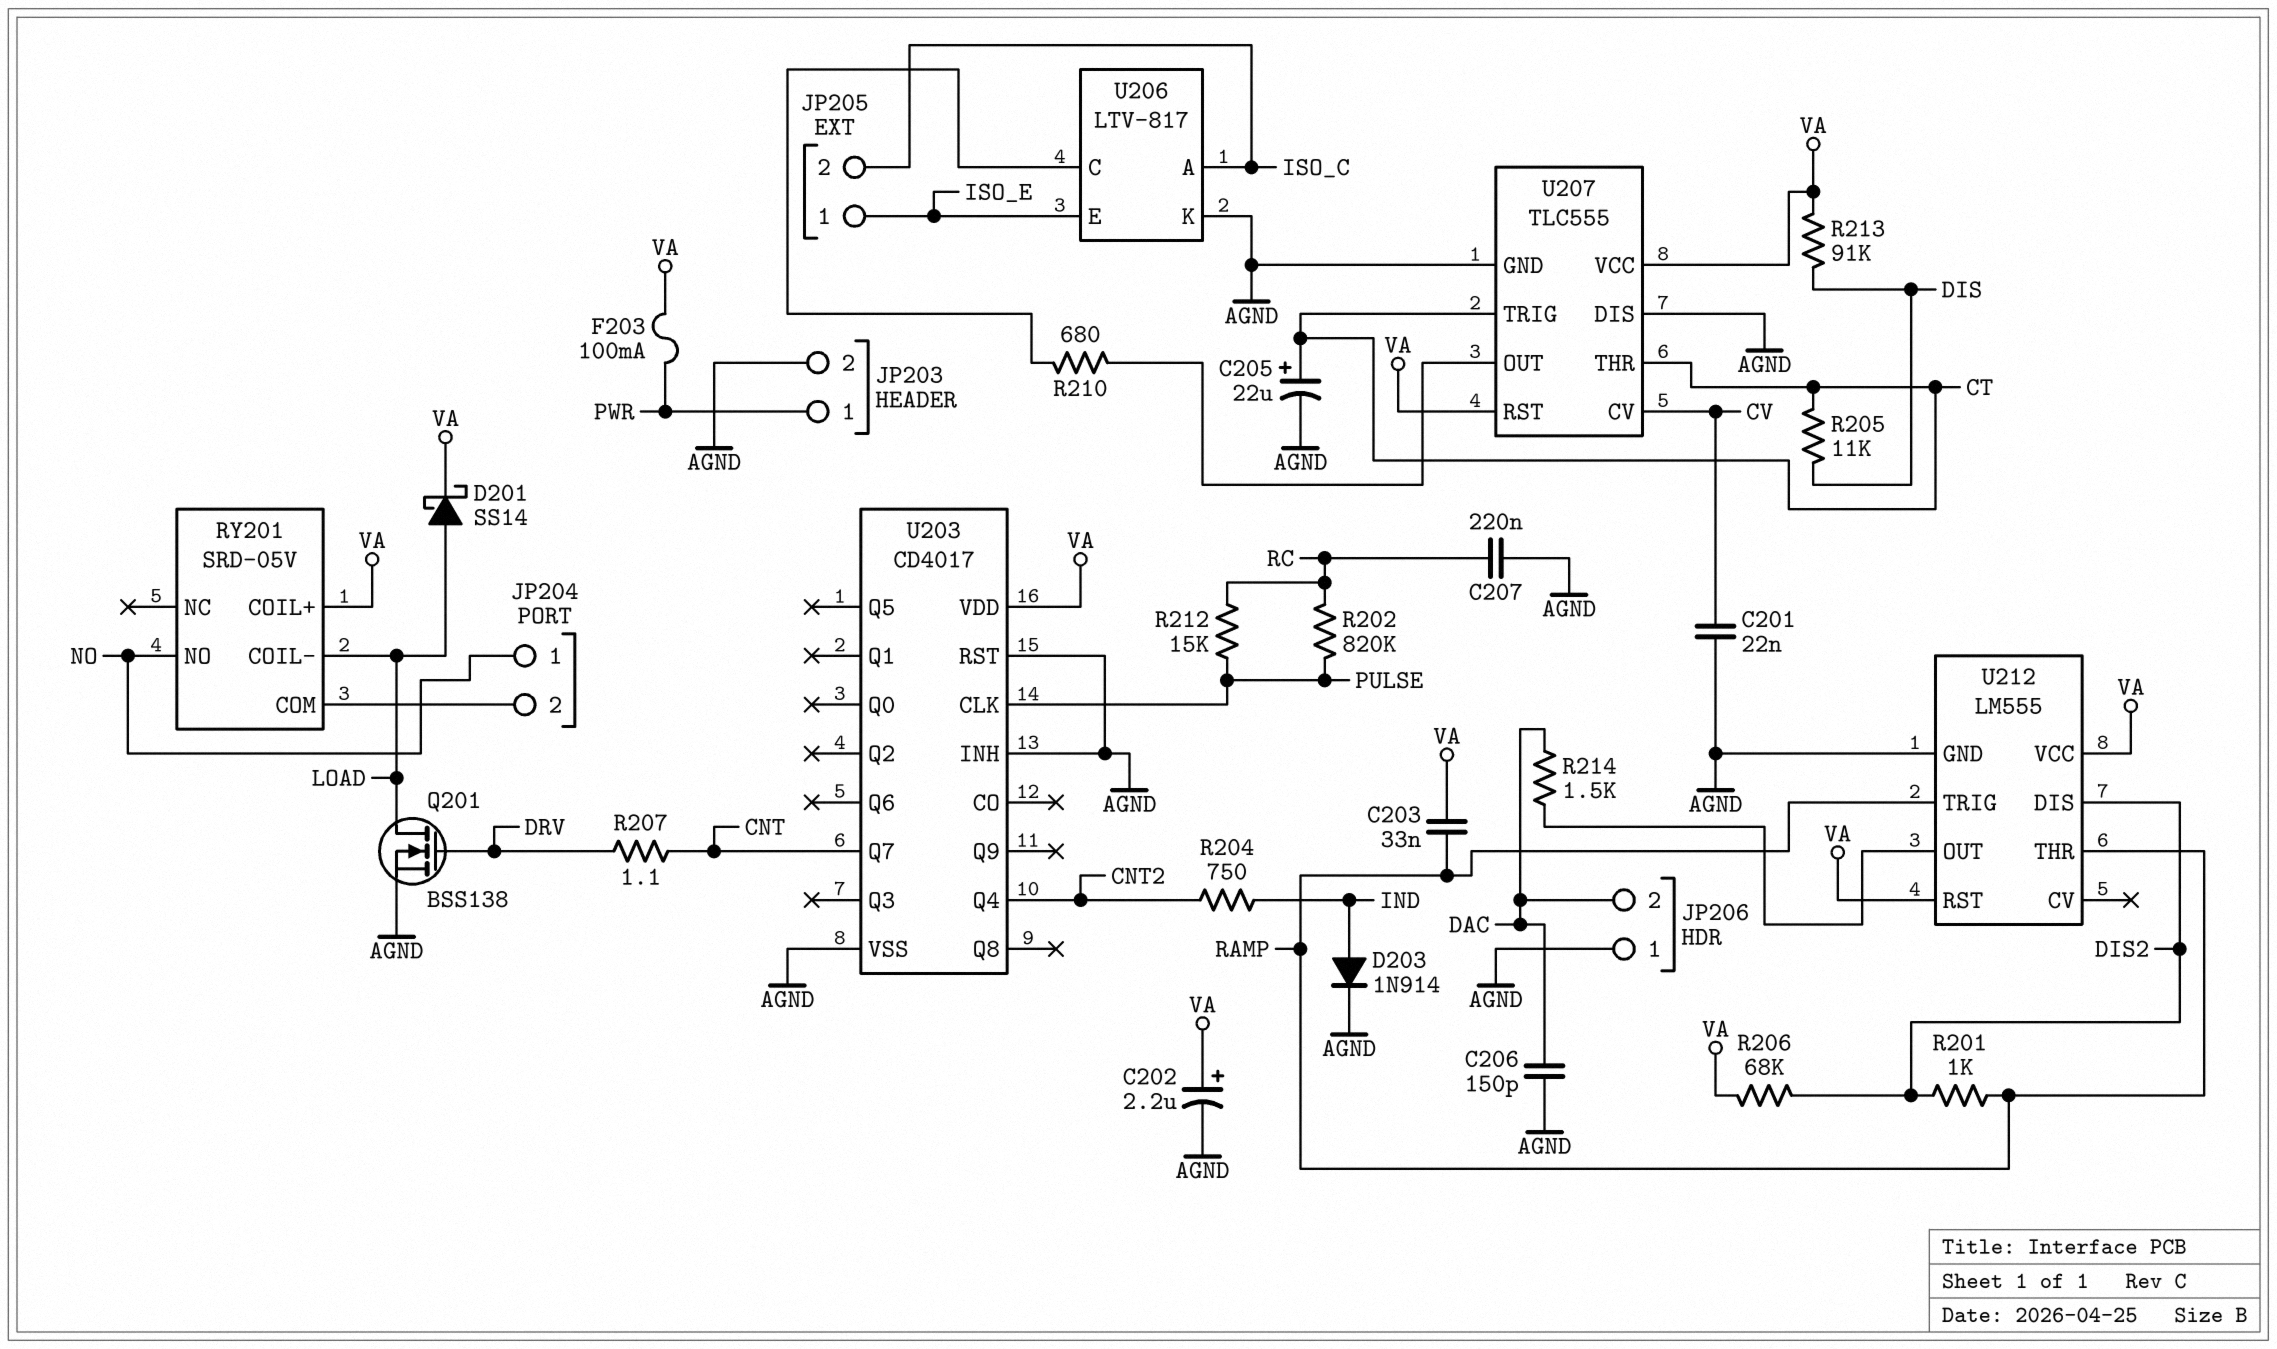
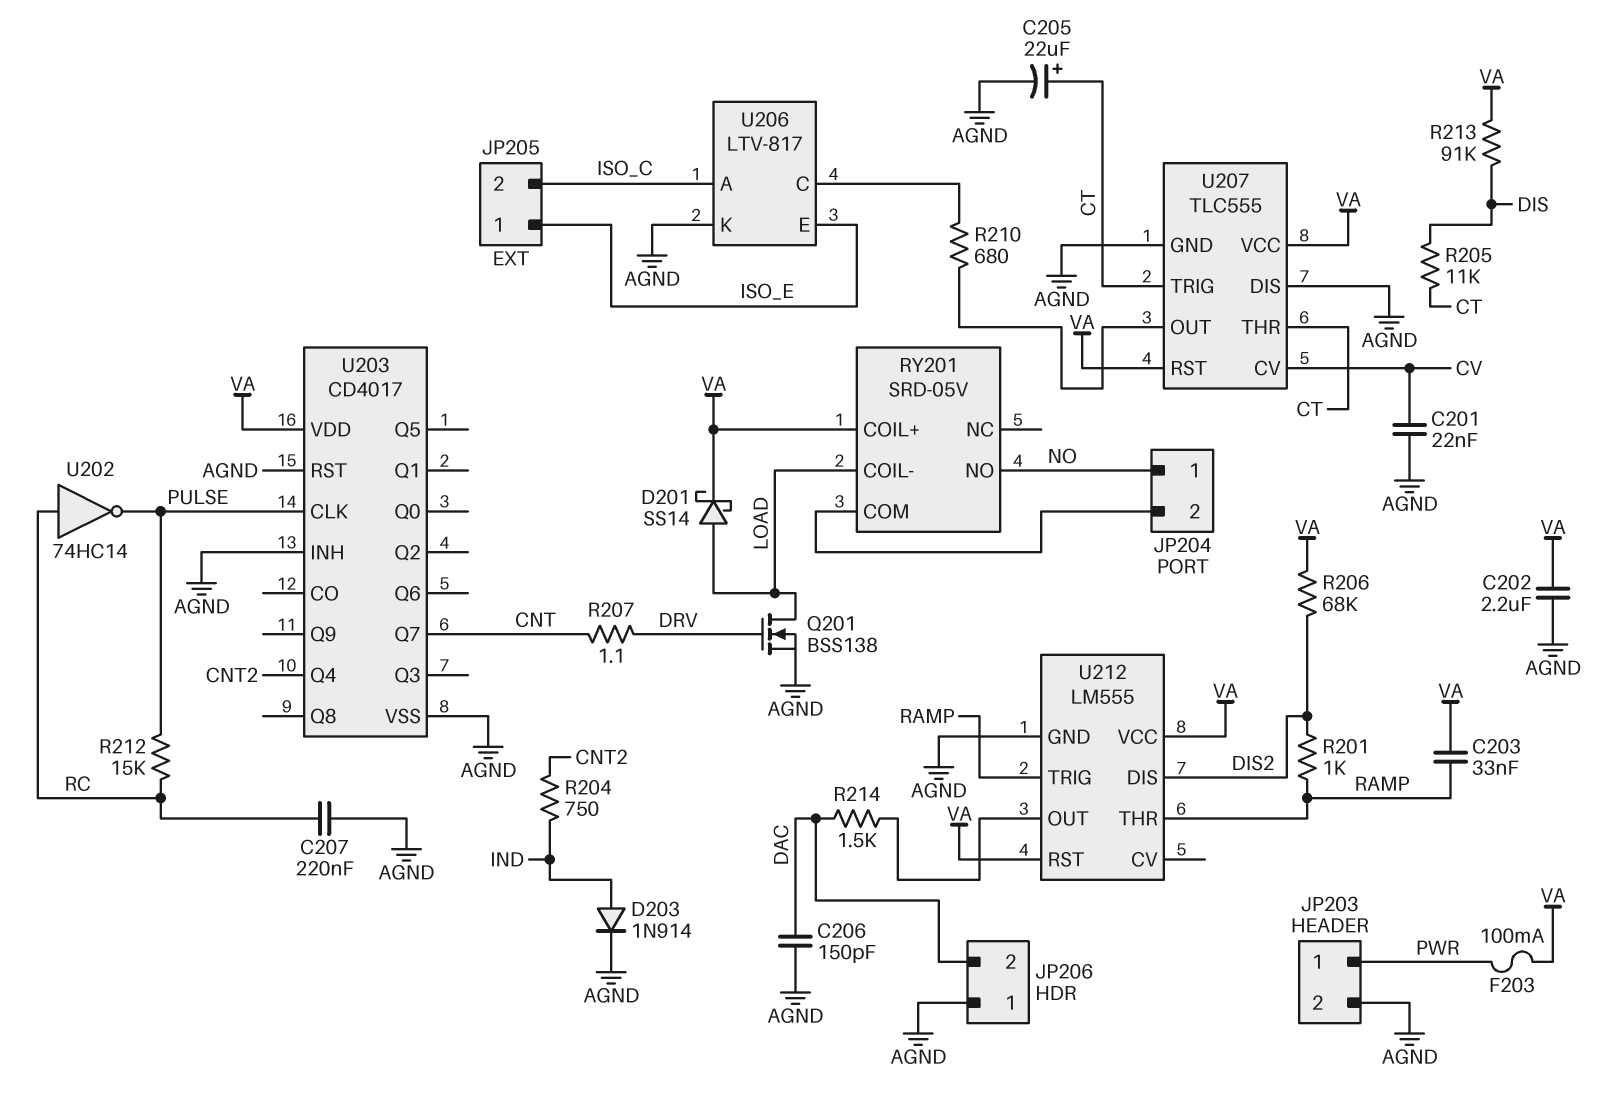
C202: 2.2uF (plus VA, minus AGND) -> 2.2uF (AGND, VA)
R202: 820k (PULSE, RC) -> none
U202: none -> NOT 74HC14 (in RC, out PULSE)

